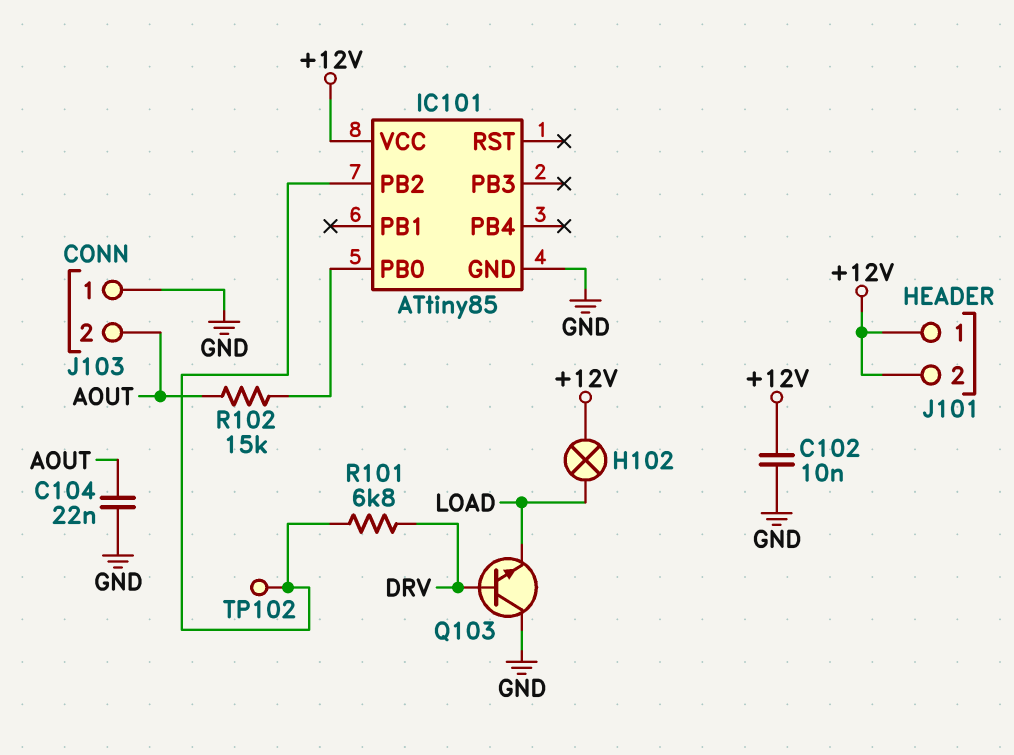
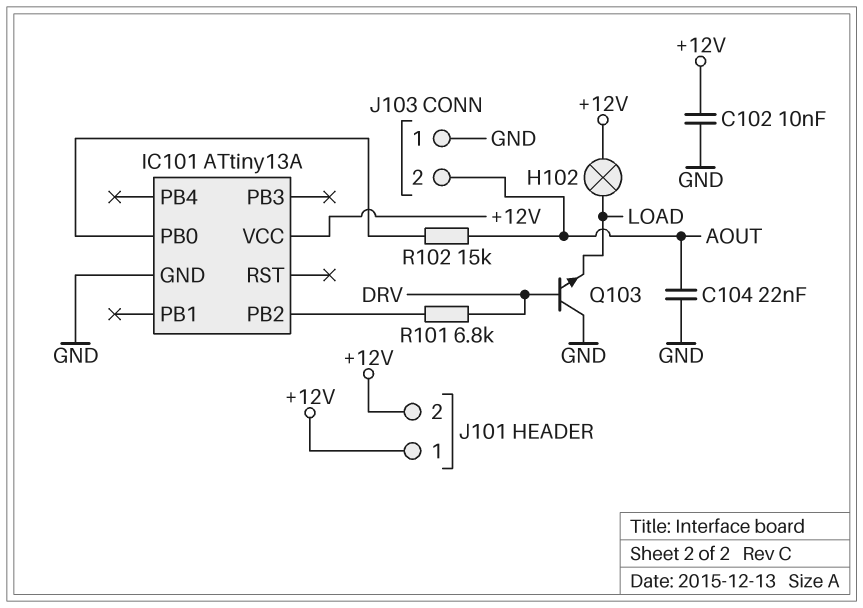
IC101: ATtiny85 -> ATtiny13A
TP102: test point (IC101/PB2) -> none

